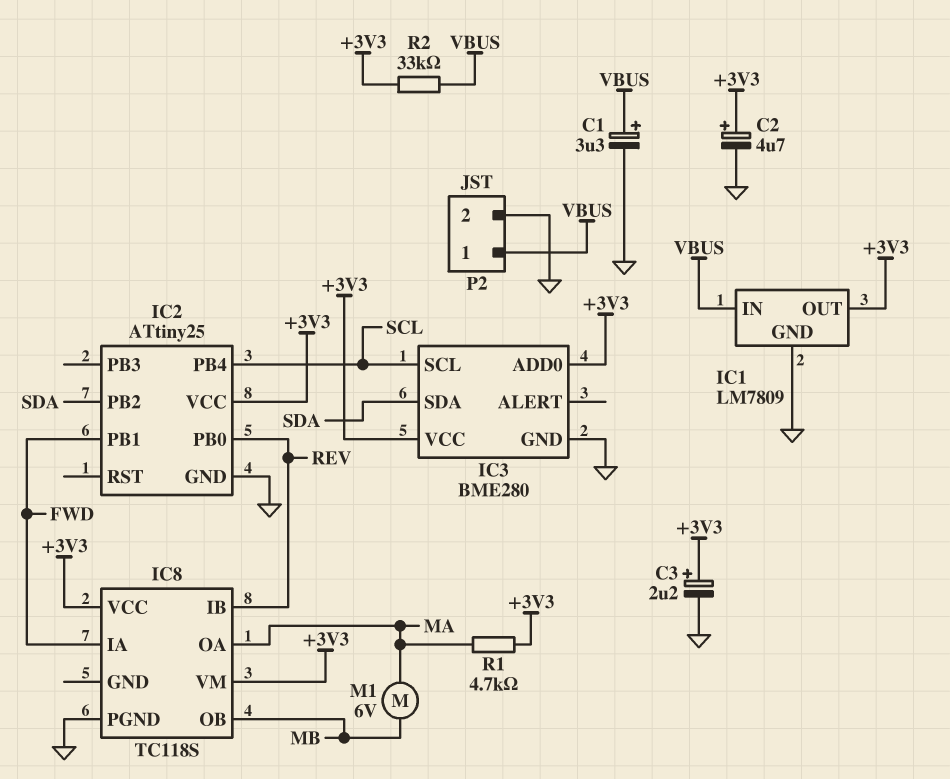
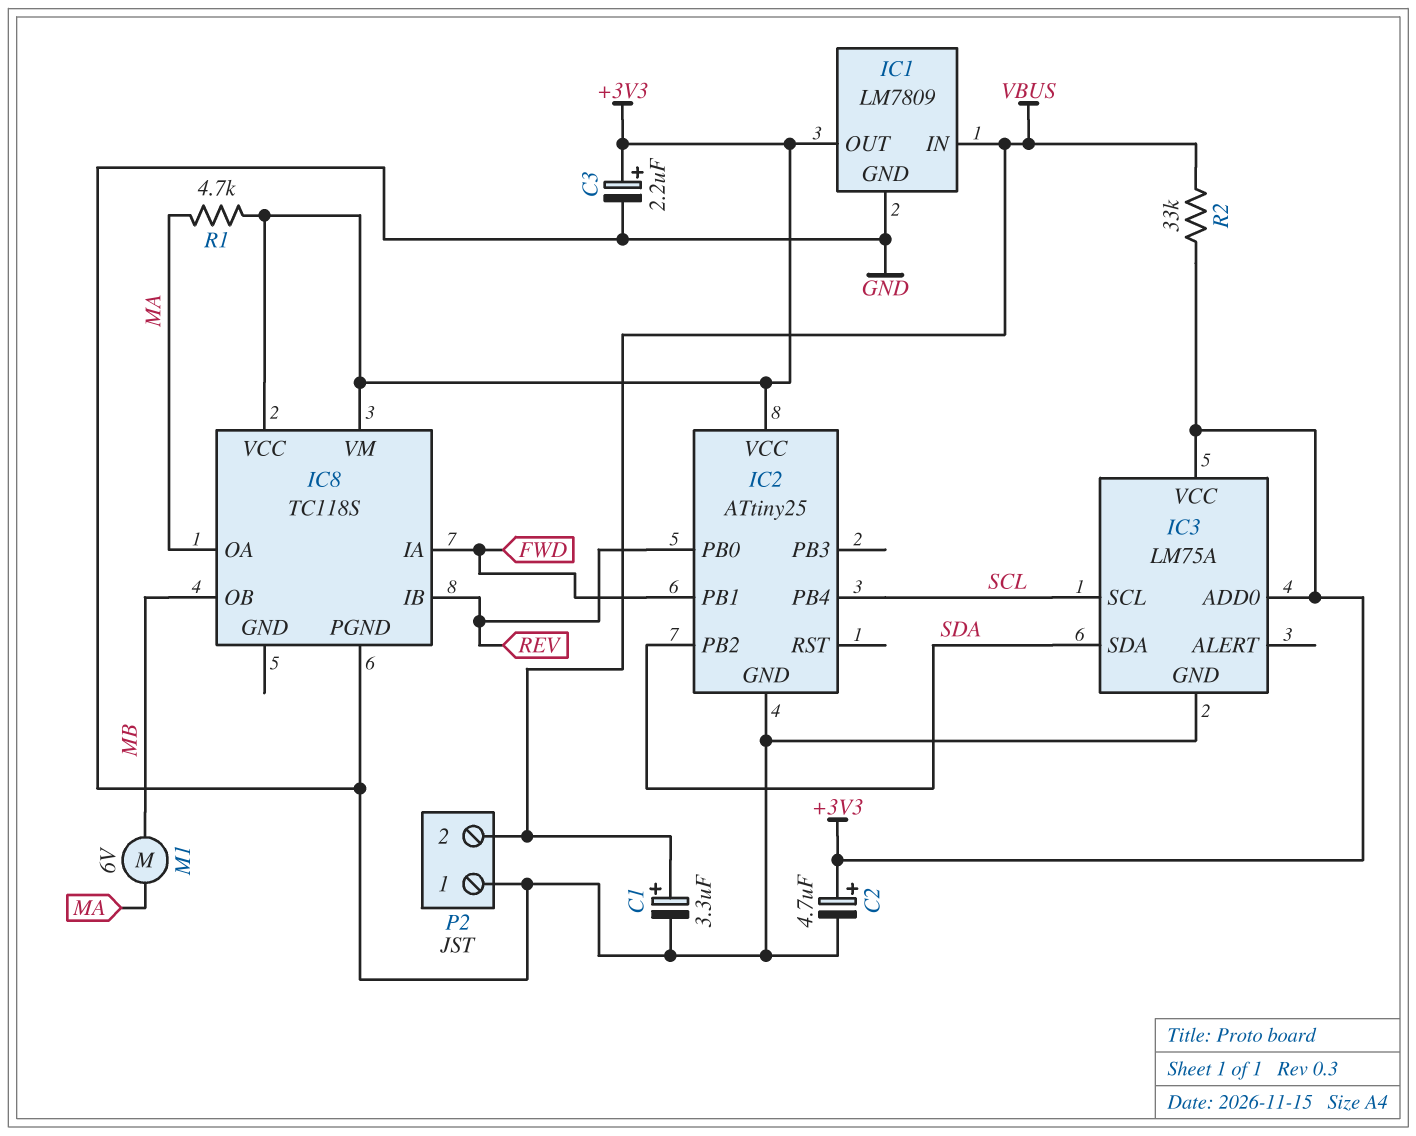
IC3: BME280 -> LM75A
P2 pin 1: VBUS -> GND
P2 pin 2: GND -> VBUS

